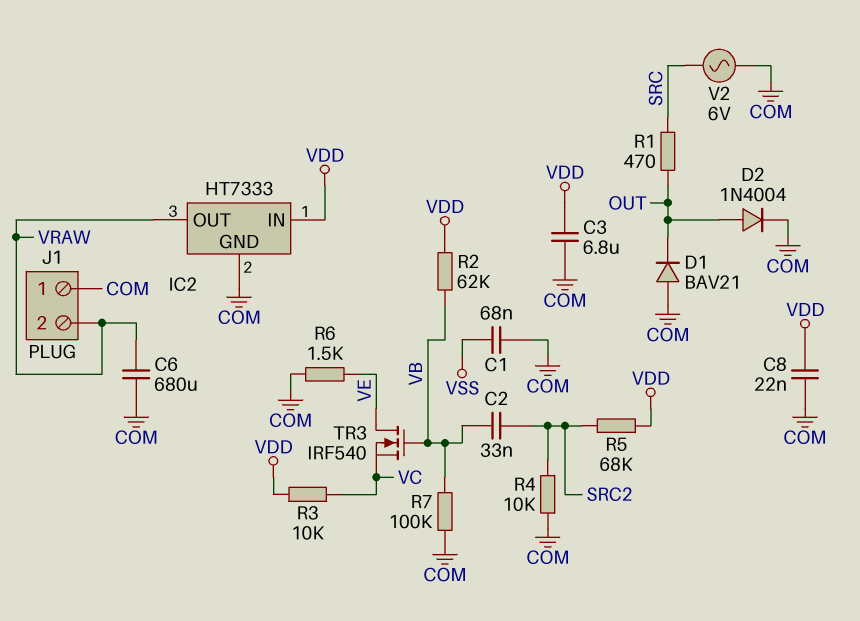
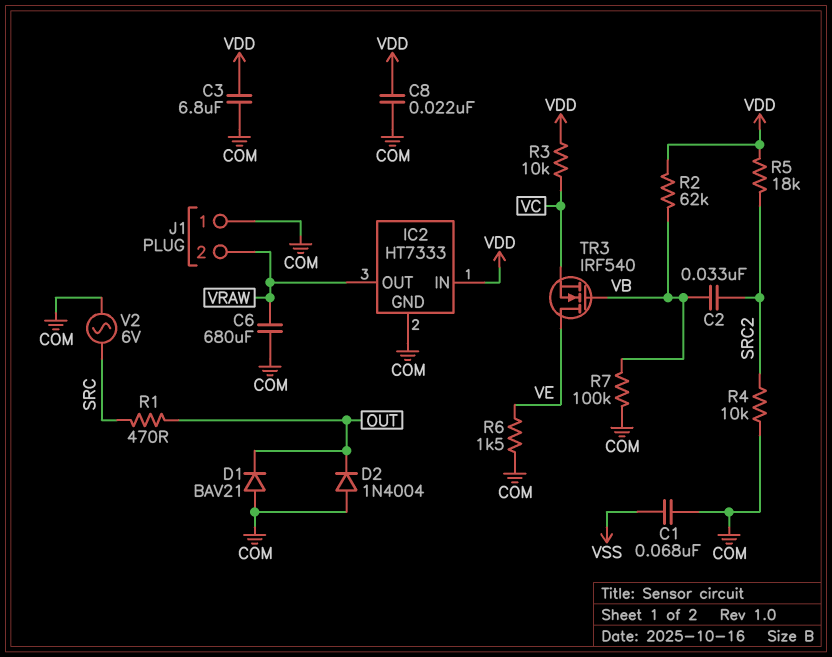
D2: diode 1N4004 (A OUT, K COM) -> diode 1N4004 (A COM, K OUT)
R5: 68k (SRC2, VDD) -> 18k (SRC2, VDD)

